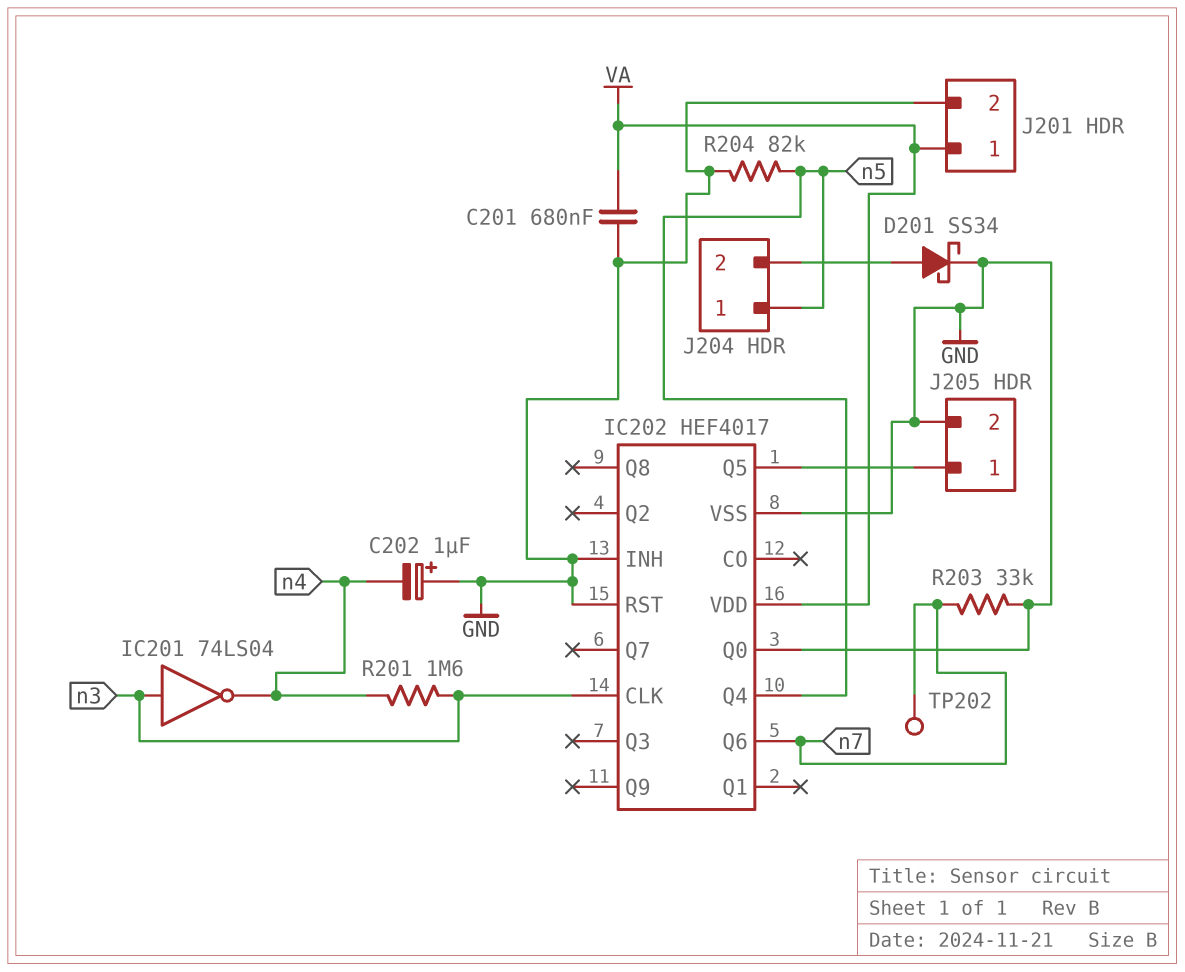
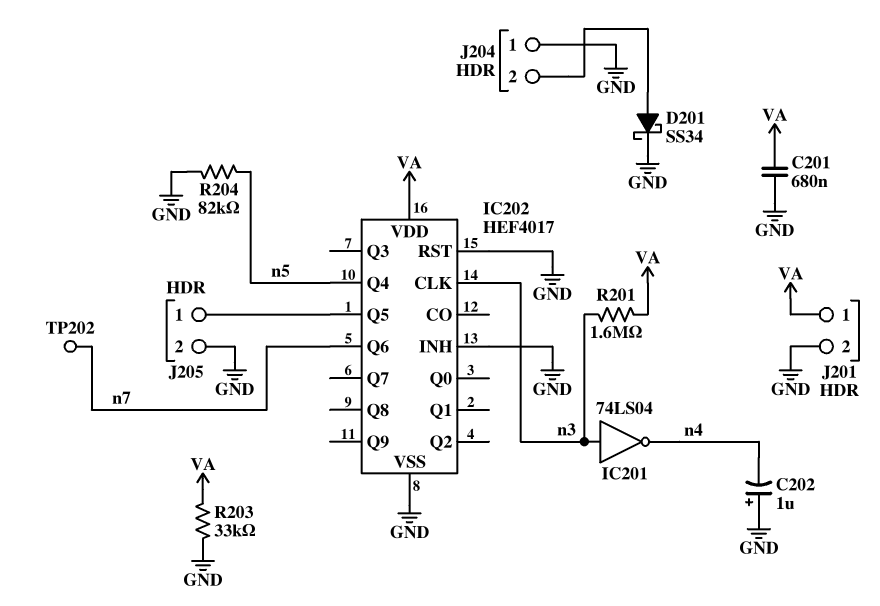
IC202 pin Q0: GND -> none
J204 pin 1: n5 -> GND
R201: 1.6M (n3, n4) -> 1.6M (VA, n3)
R203: 33k (GND, n7) -> 33k (GND, VA)

